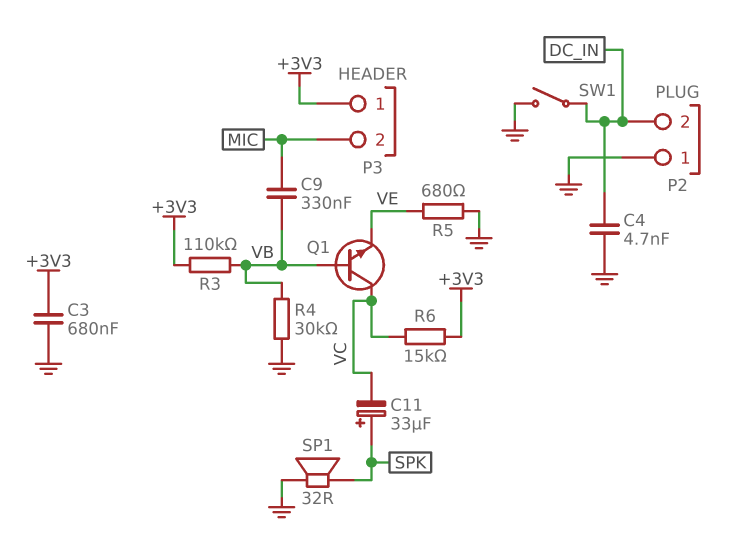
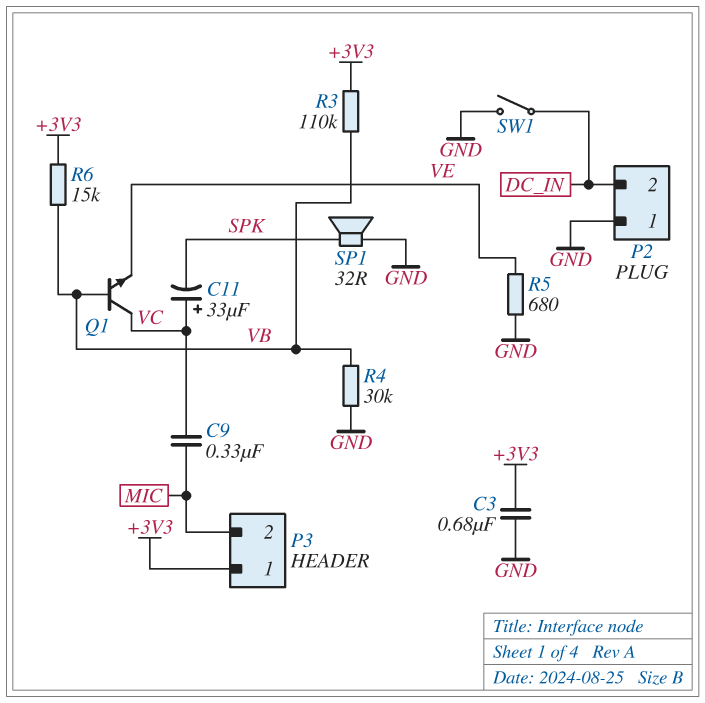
C4: 4.7nF (DC_IN, GND) -> none
C9: 330nF (MIC, VB) -> 330nF (MIC, VC)
C11: 33uF (plus SPK, minus VC) -> 33uF (plus VC, minus SPK)
R6: 15k (+3V3, VC) -> 15k (+3V3, VB)

